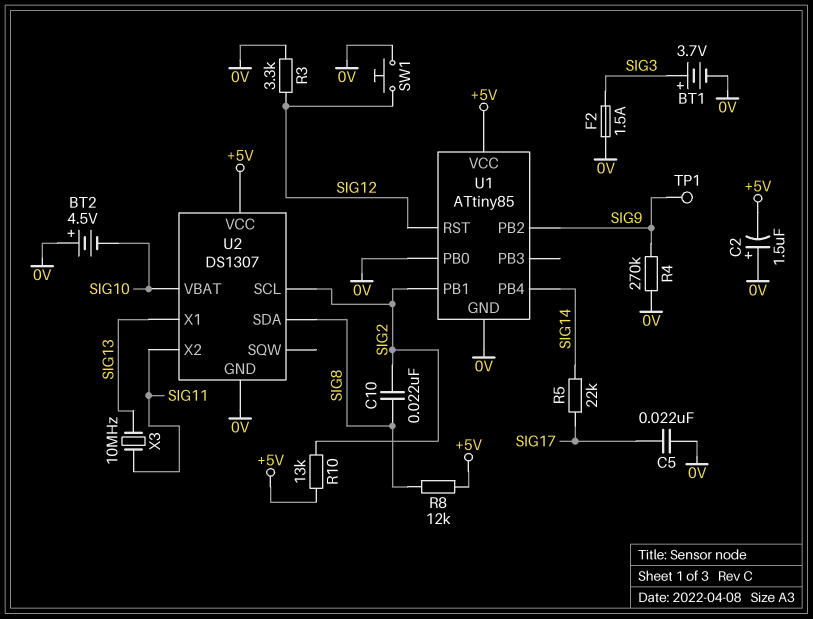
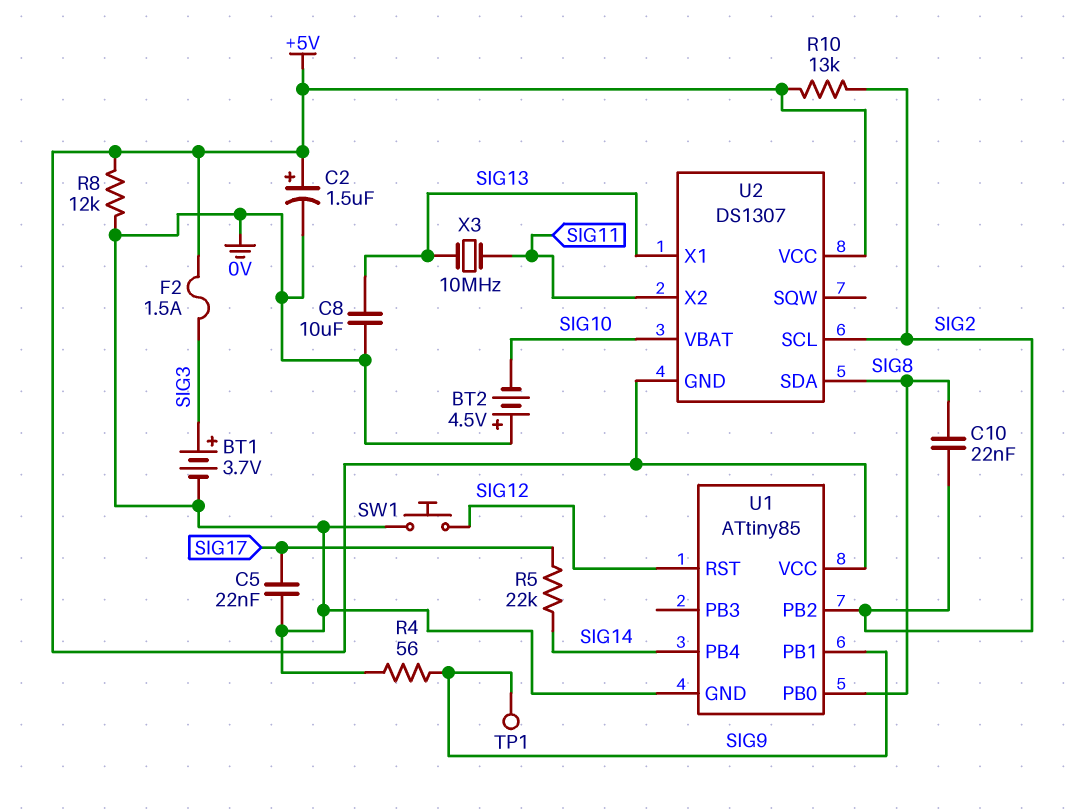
C2: 1.5uF (plus 0V, minus +5V) -> 1.5uF (plus +5V, minus 0V)
C8: none -> 10uF (0V, SIG13)
F2: 1.5A (0V, SIG3) -> 1.5A (+5V, SIG3)
R3: 3.3k (0V, SIG12) -> none
R4: 270k (0V, SIG9) -> 56 (0V, SIG9)
R8: 12k (+5V, SIG8) -> 12k (+5V, 0V)
U1 pin PB0: 0V -> SIG8
U1 pin PB1: SIG2 -> SIG9
U1 pin PB2: SIG9 -> SIG2
U2 pin GND: 0V -> +5V

